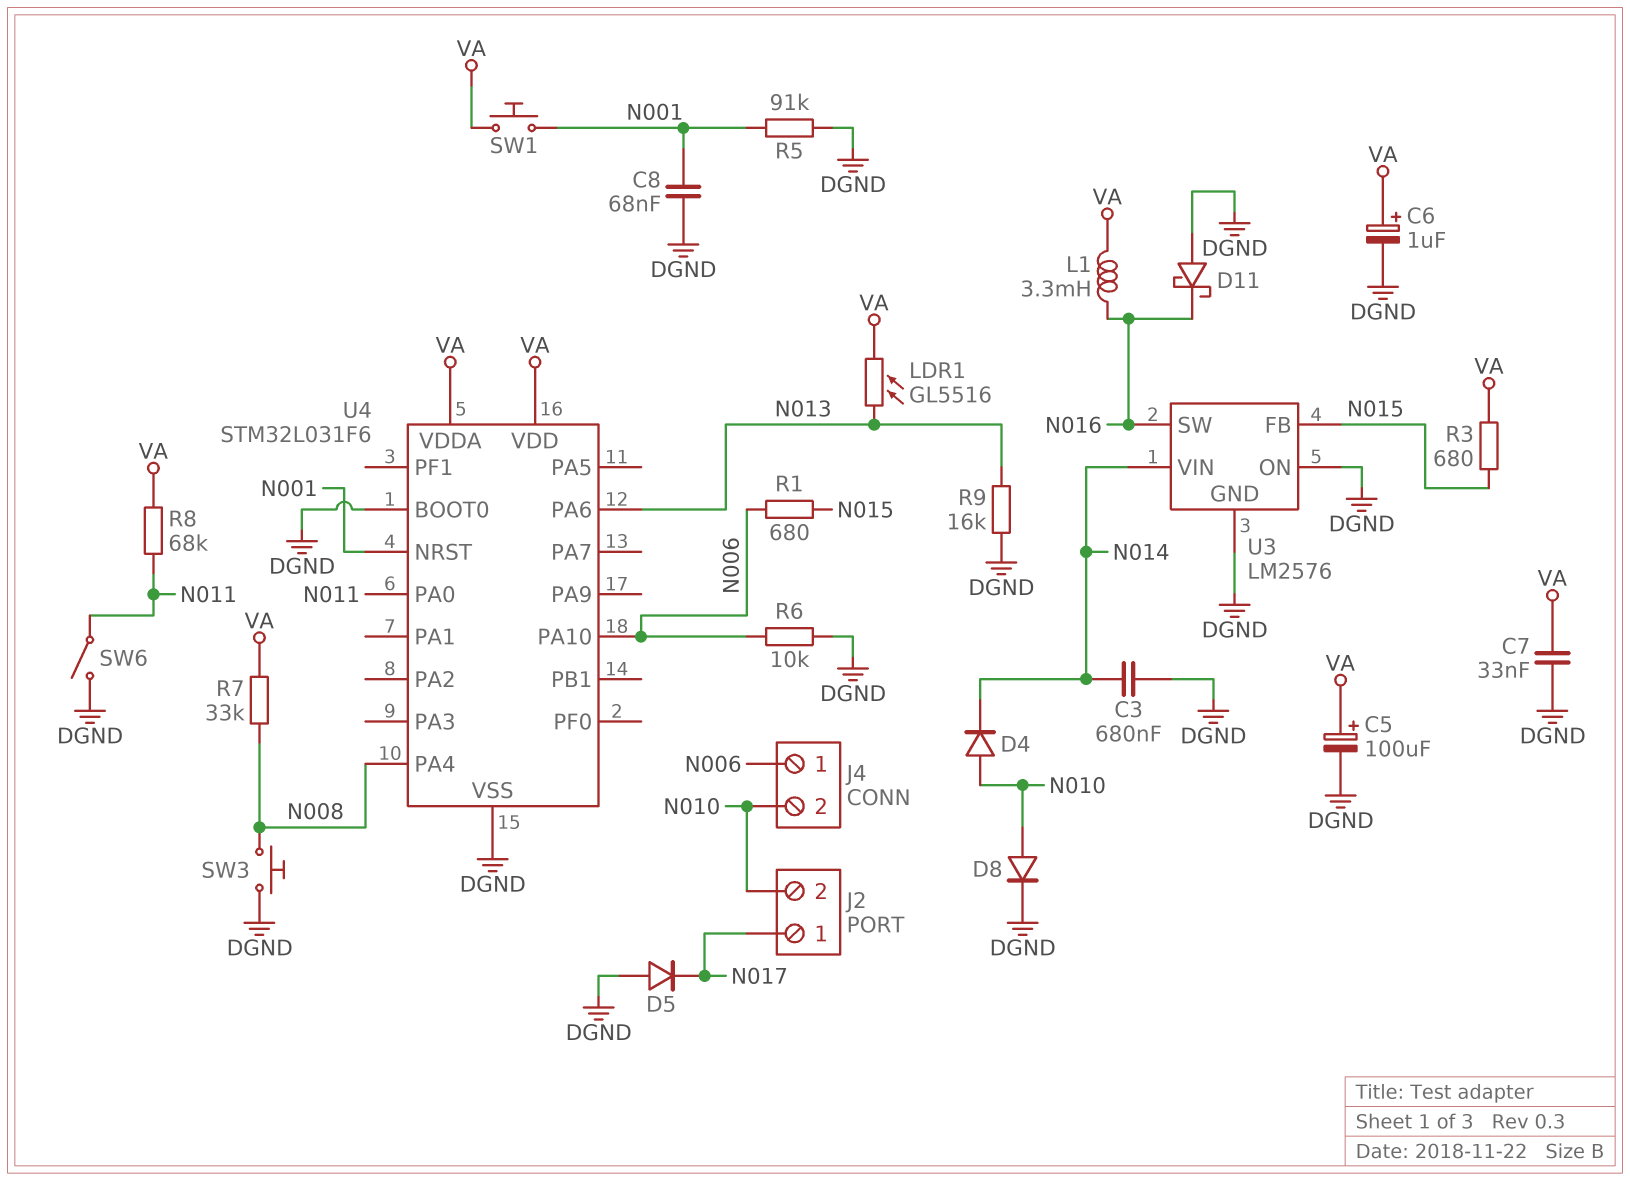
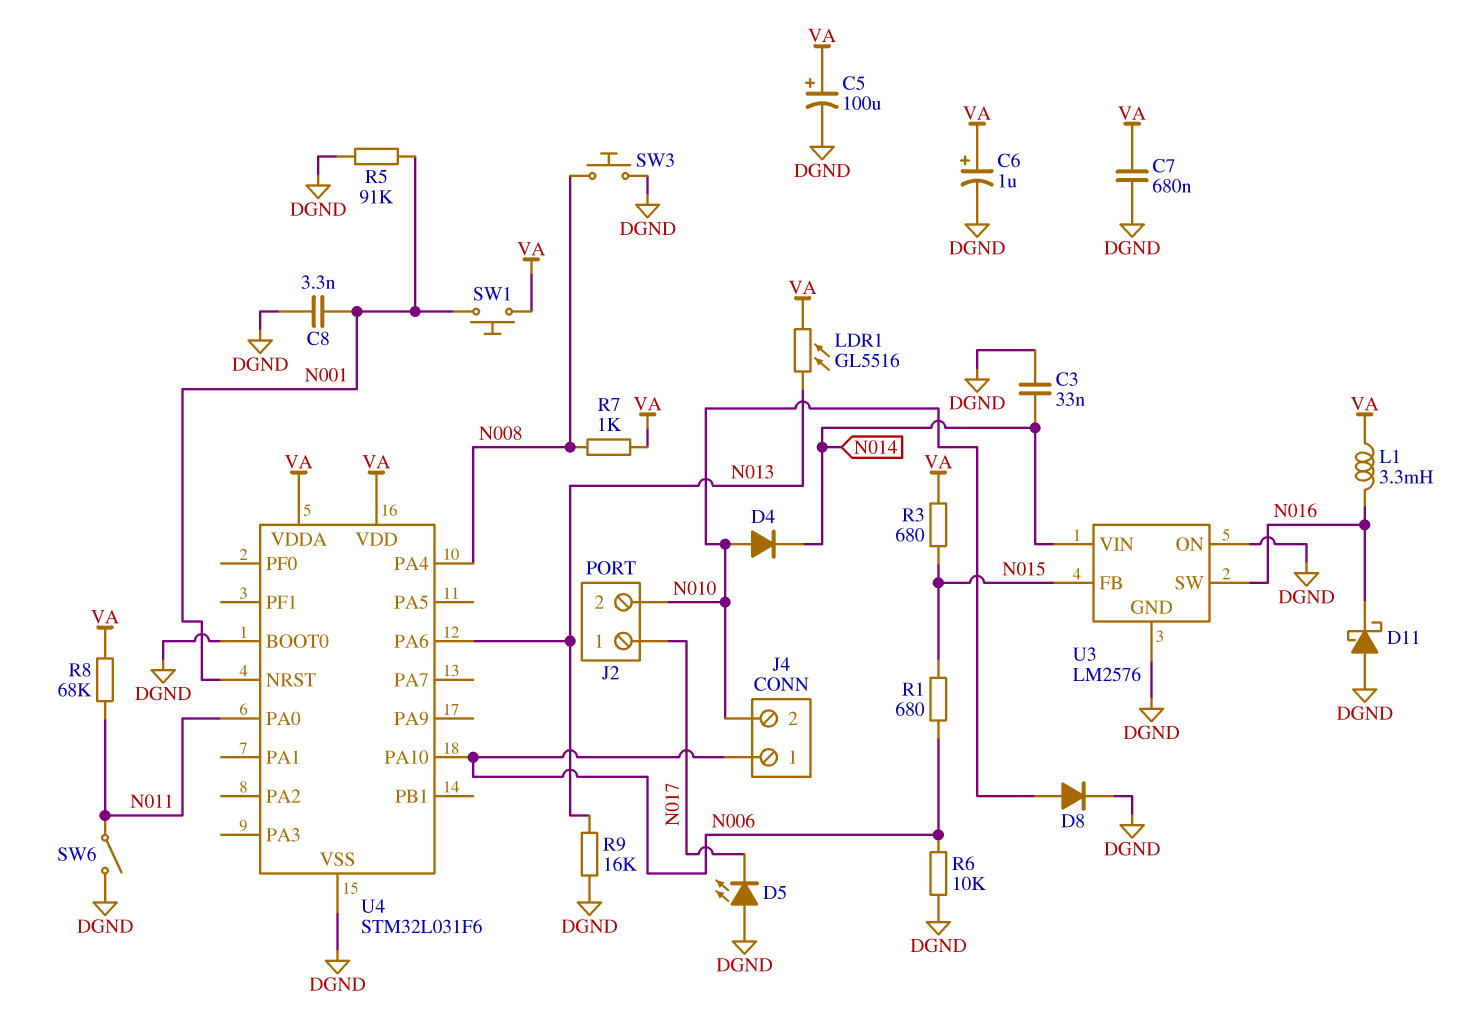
C3: 680nF (DGND, N014) -> 33nF (DGND, N014)
C7: 33nF (DGND, VA) -> 680nF (DGND, VA)
C8: 68nF (DGND, N001) -> 3.3nF (DGND, N001)
D5: diode (A DGND, K N017) -> LED (A DGND, K N017)
R7: 33k (N008, VA) -> 1k (N008, VA)

